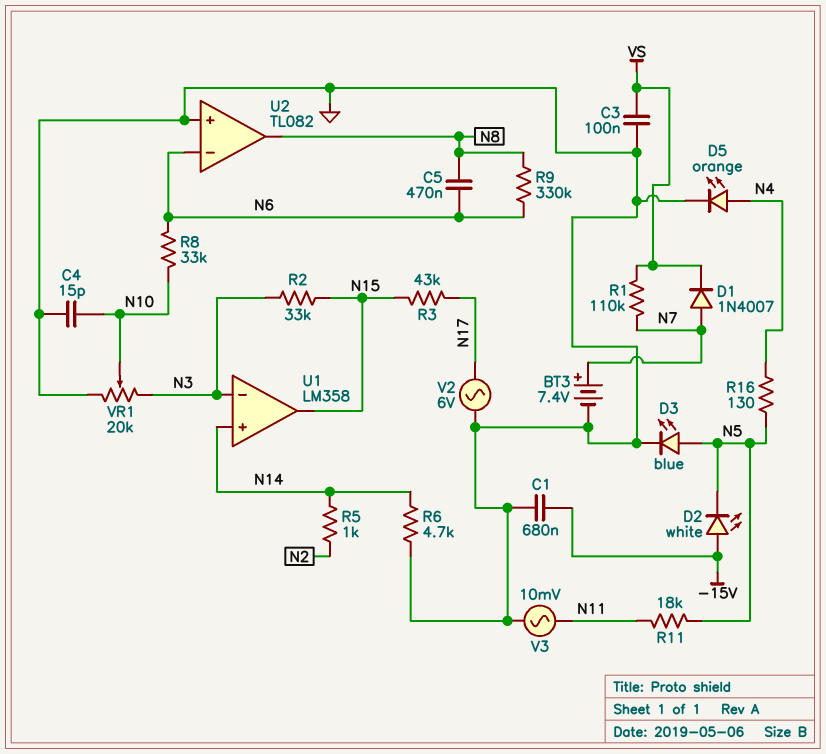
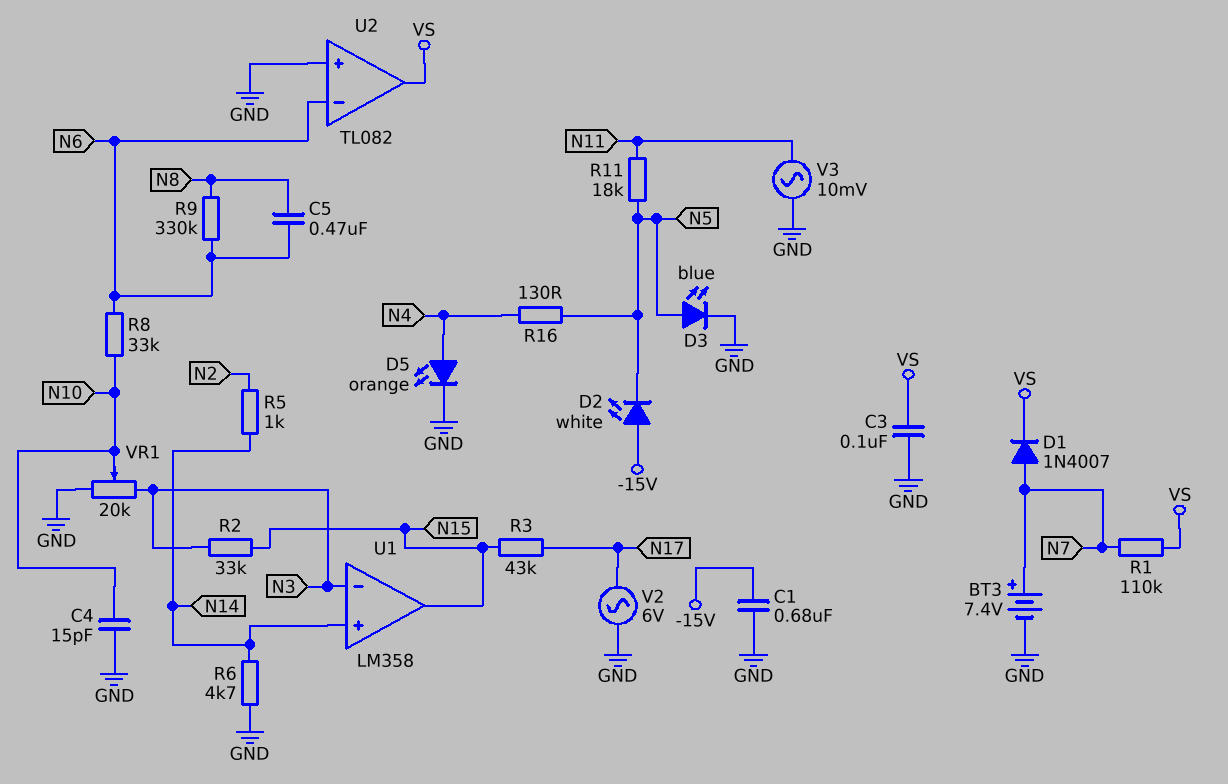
U2 pin out: N8 -> VS

